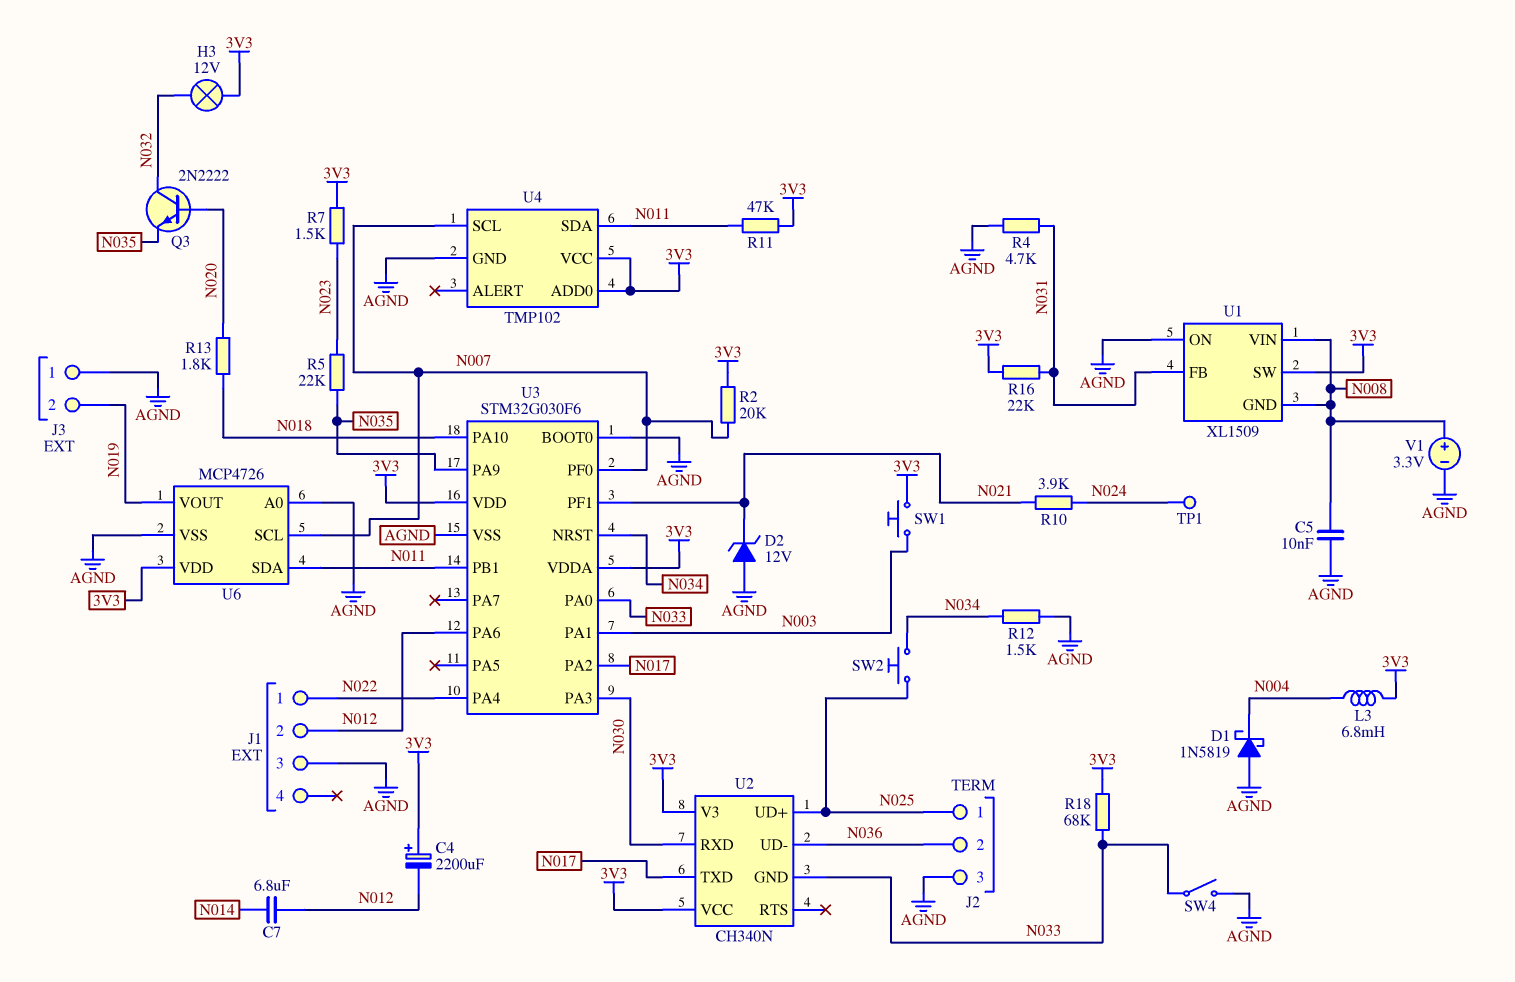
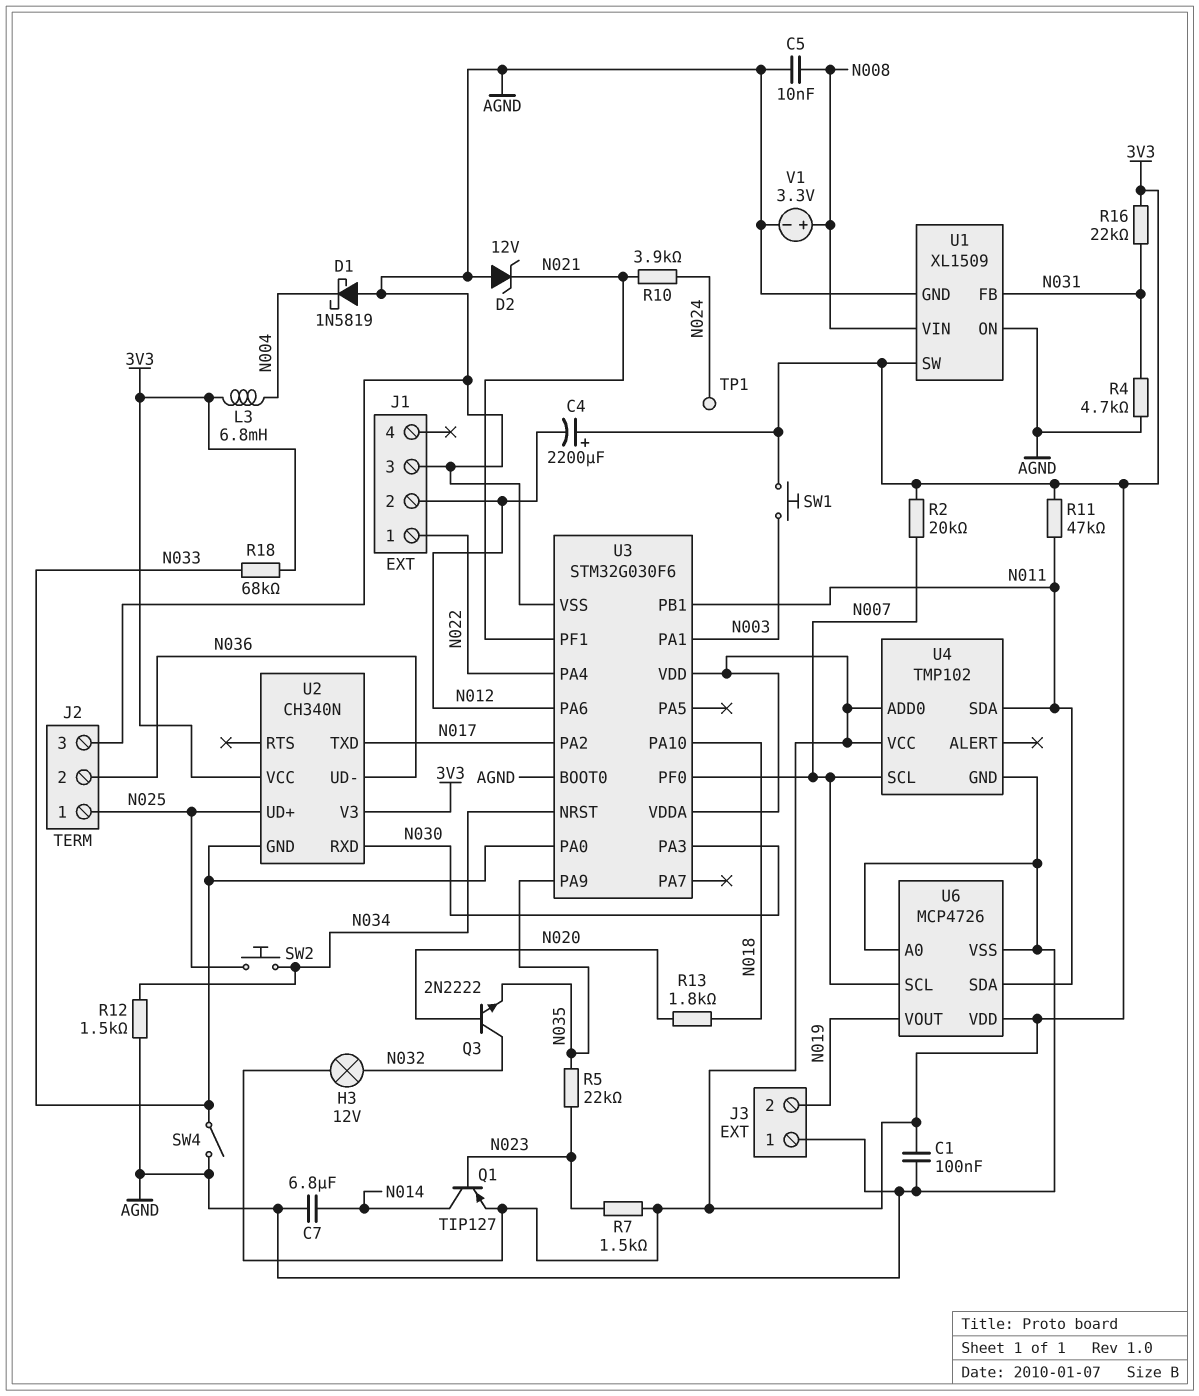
C1: none -> 100nF (3V3, AGND)
C7: 6.8uF (N012, N014) -> 6.8uF (AGND, N014)
Q1: none -> PNP TIP127 (B N023, C N014, E 3V3)
U1 pin GND: N008 -> AGND

